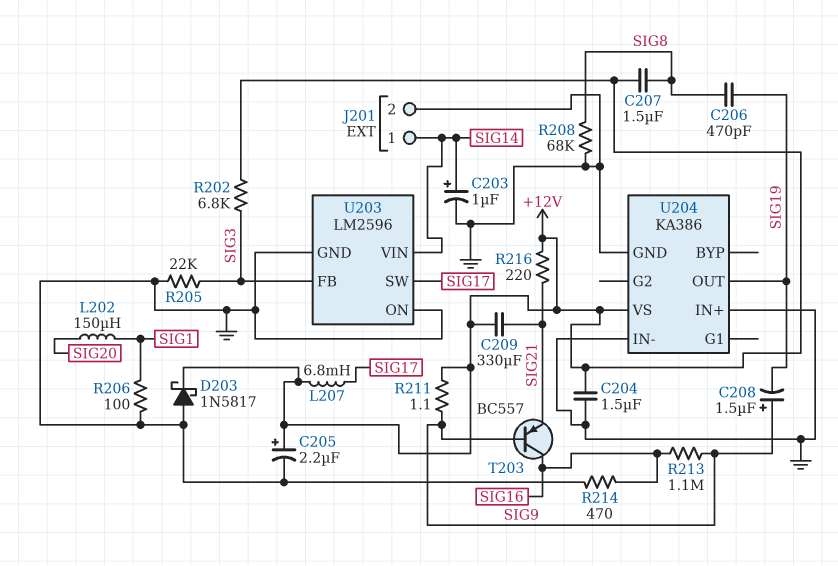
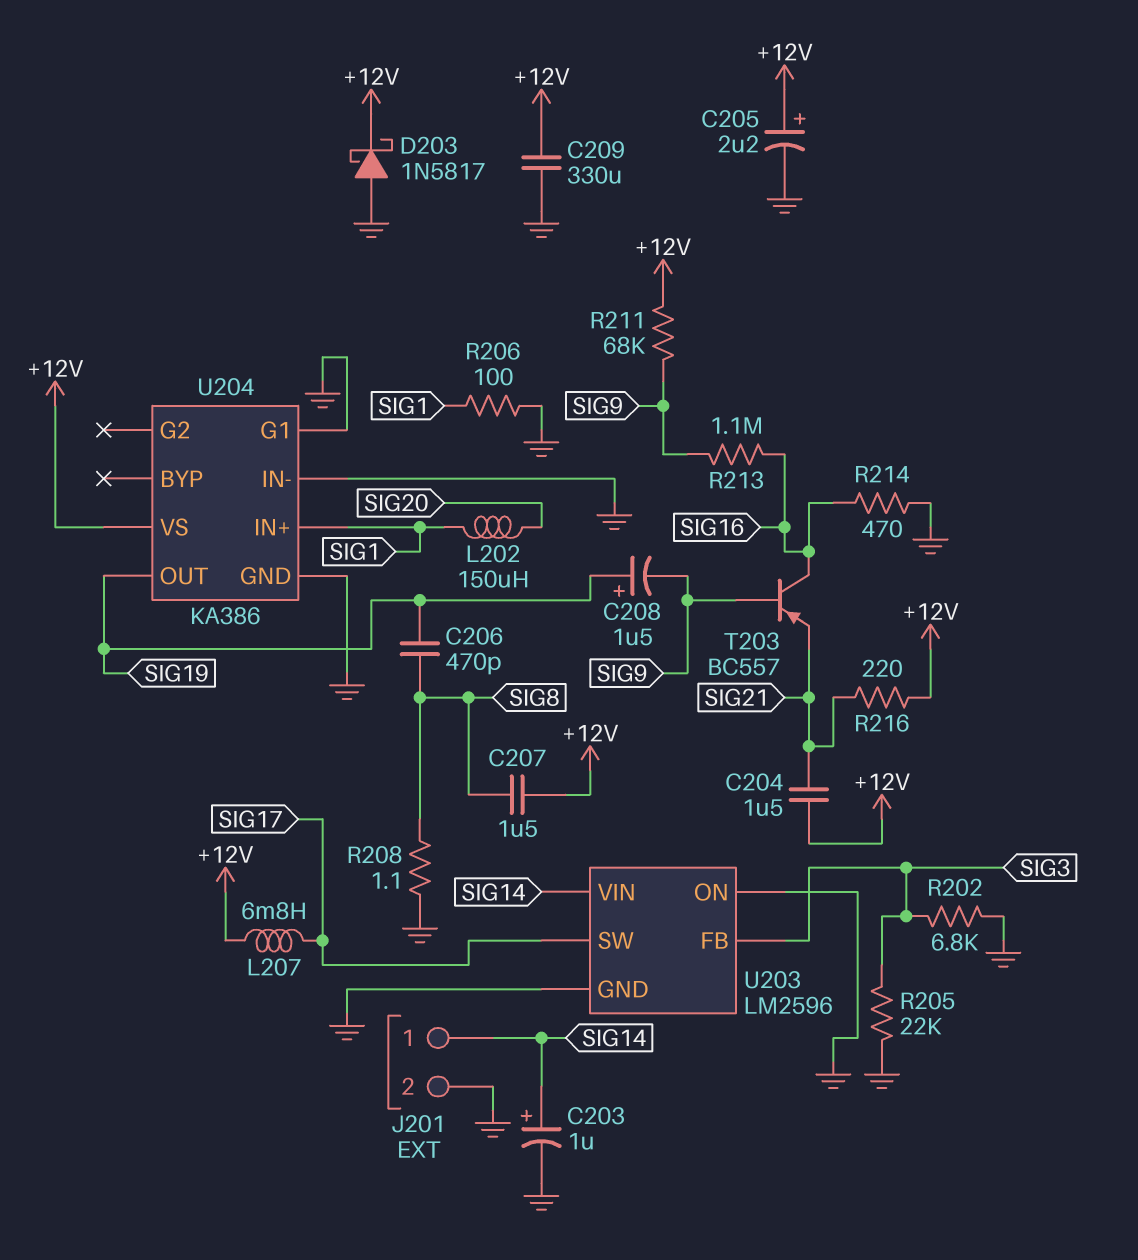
C204: 1.5uF (+12V, GND) -> 1.5uF (+12V, SIG21)
C208: 1.5uF (plus SIG9, minus SIG19) -> 1.5uF (plus SIG19, minus SIG9)
C209: 330uF (+12V, SIG21) -> 330uF (+12V, GND)
R202: 6.8k (+12V, SIG3) -> 6.8k (GND, SIG3)
R208: 68k (GND, SIG8) -> 1.1 (GND, SIG8)
R211: 1.1 (+12V, SIG9) -> 68k (+12V, SIG9)
U204 pin G1: none -> GND
U204 pin IN+: GND -> SIG1

